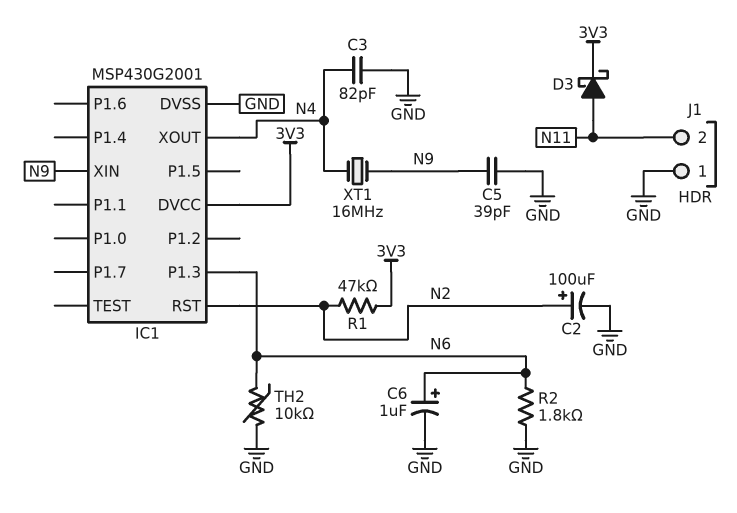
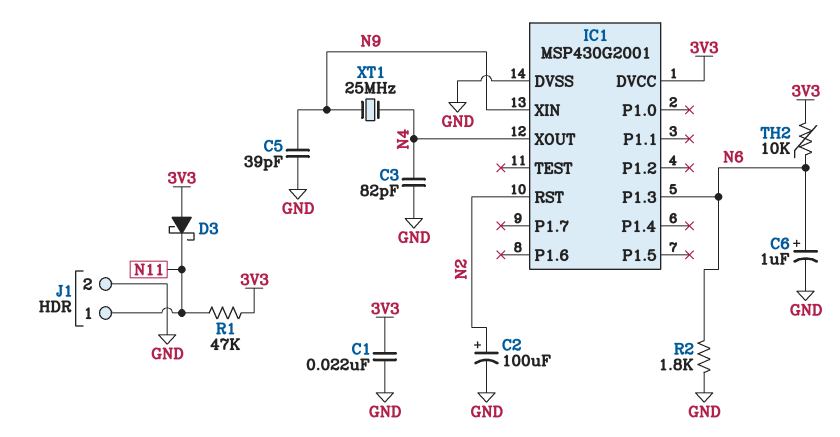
C1: none -> 22nF (3V3, GND)
D3: schottky (A N11, K 3V3) -> schottky (A 3V3, K N11)
J1 pin 1: GND -> N11
J1 pin 2: N11 -> GND
R1: 47k (3V3, N2) -> 47k (3V3, N11)
TH2: 10k (GND, N6) -> 10k (3V3, N6)
XT1: 16MHz (N4, N9) -> 25MHz (N4, N9)

